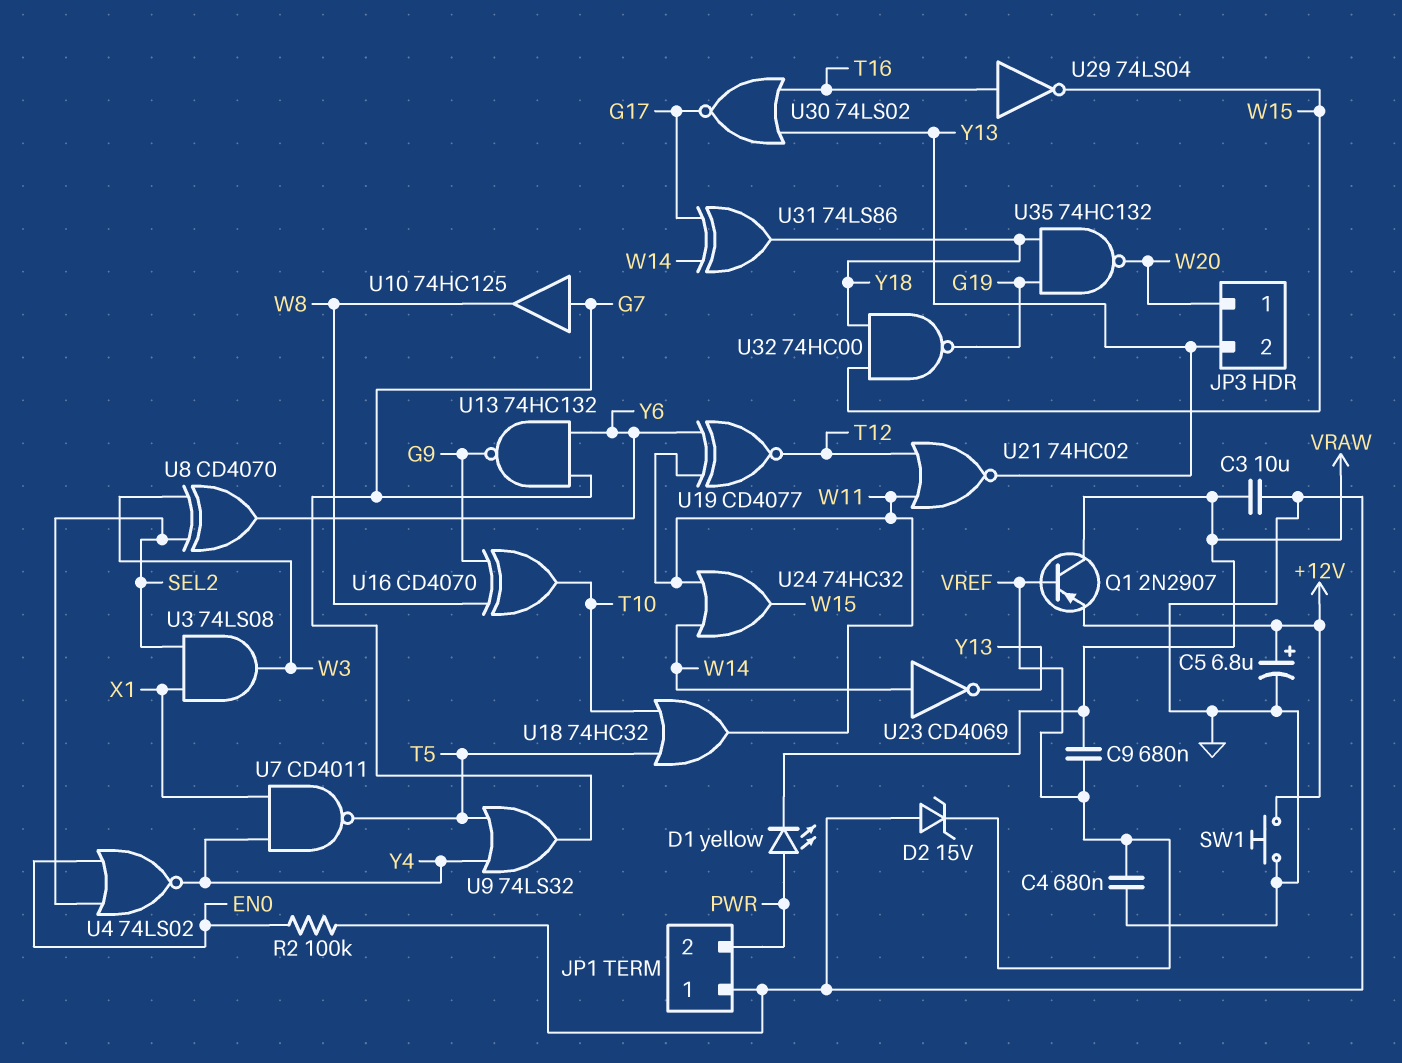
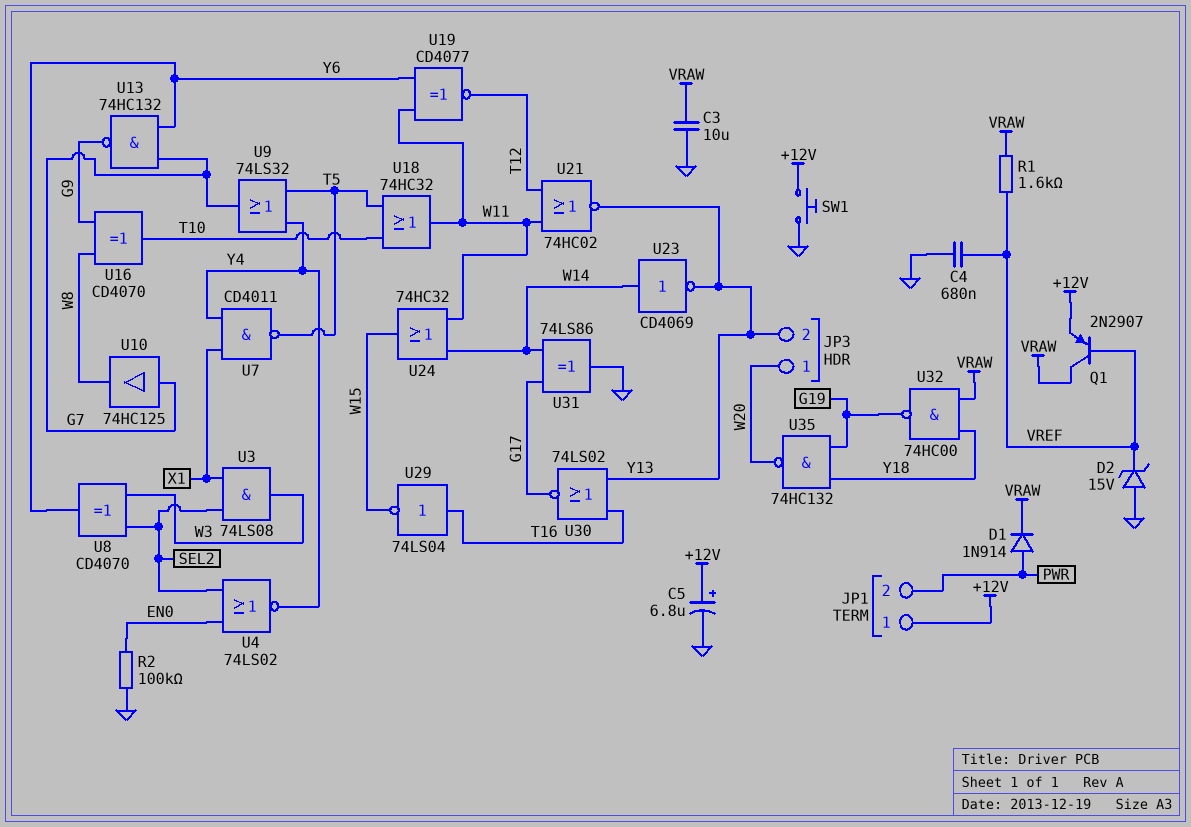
C9: 680nF (VRAW, VREF) -> none
D1: LED yellow (A PWR, K VRAW) -> diode 1N914 (A PWR, K VRAW)
JP1 pin 1: GND -> +12V
R1: none -> 1.6k (VRAW, VREF)
U31: XOR 74LS86 (in G17, in W14, out Y18) -> XOR 74LS86 (in G17, in W14, out GND)
U32: NAND 74HC00 (in W15, in Y18, out G19) -> NAND 74HC00 (in VRAW, in Y18, out G19)

